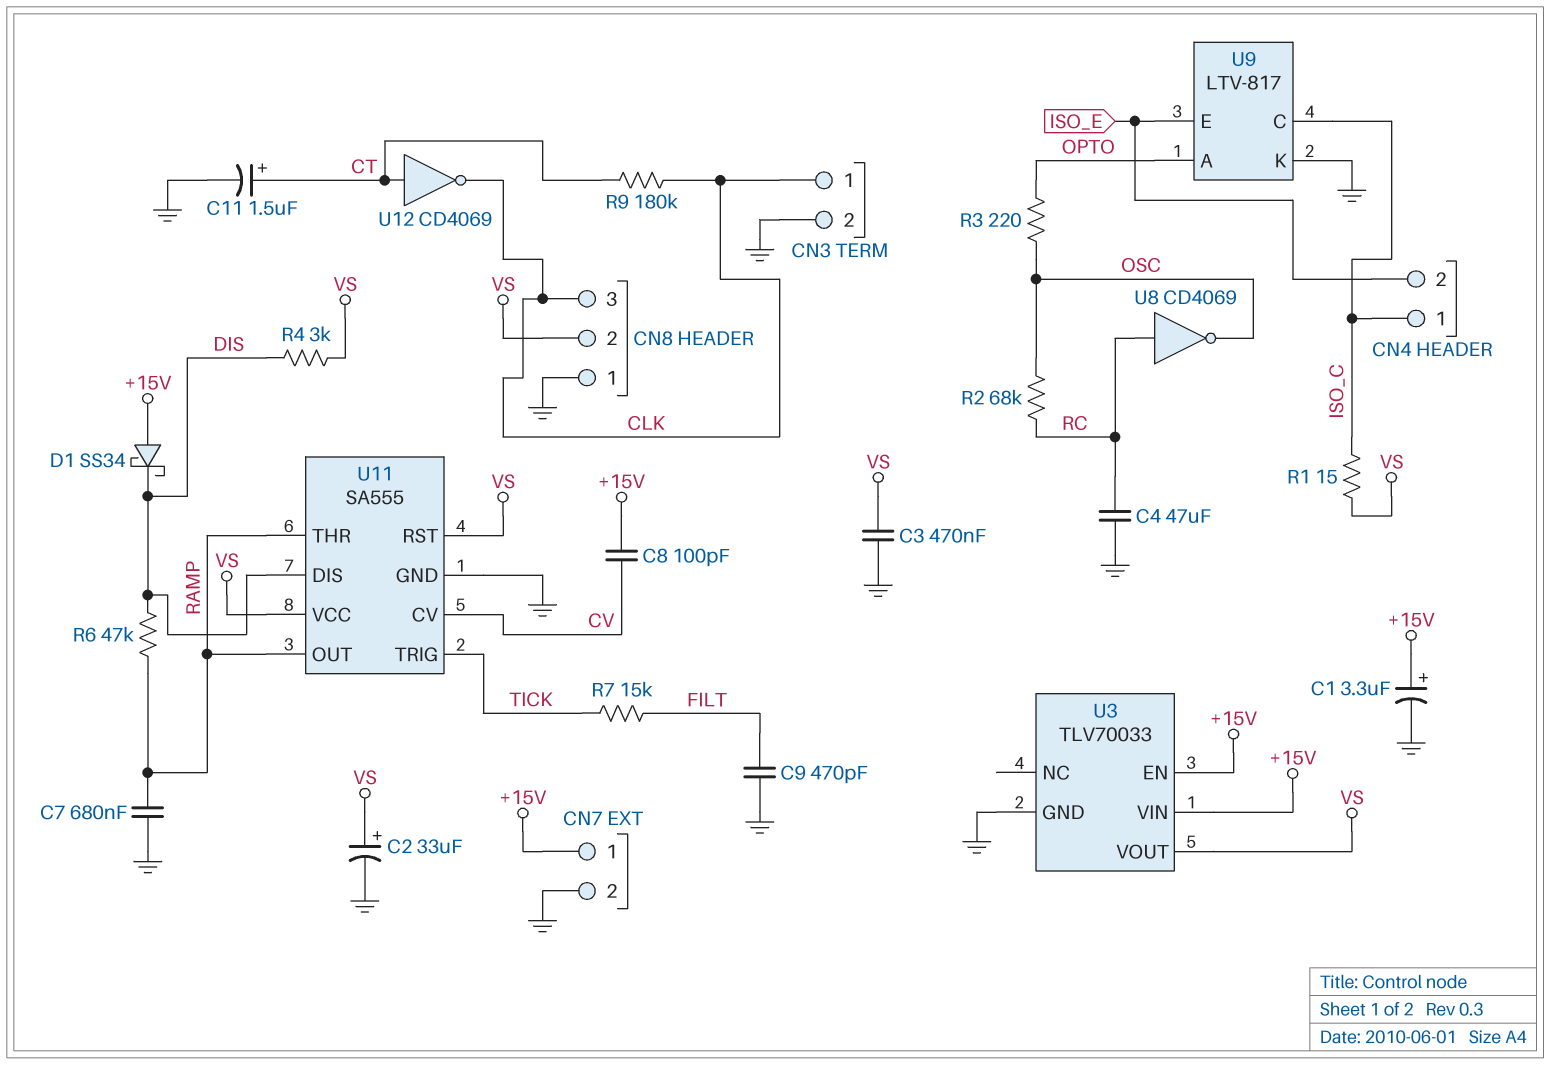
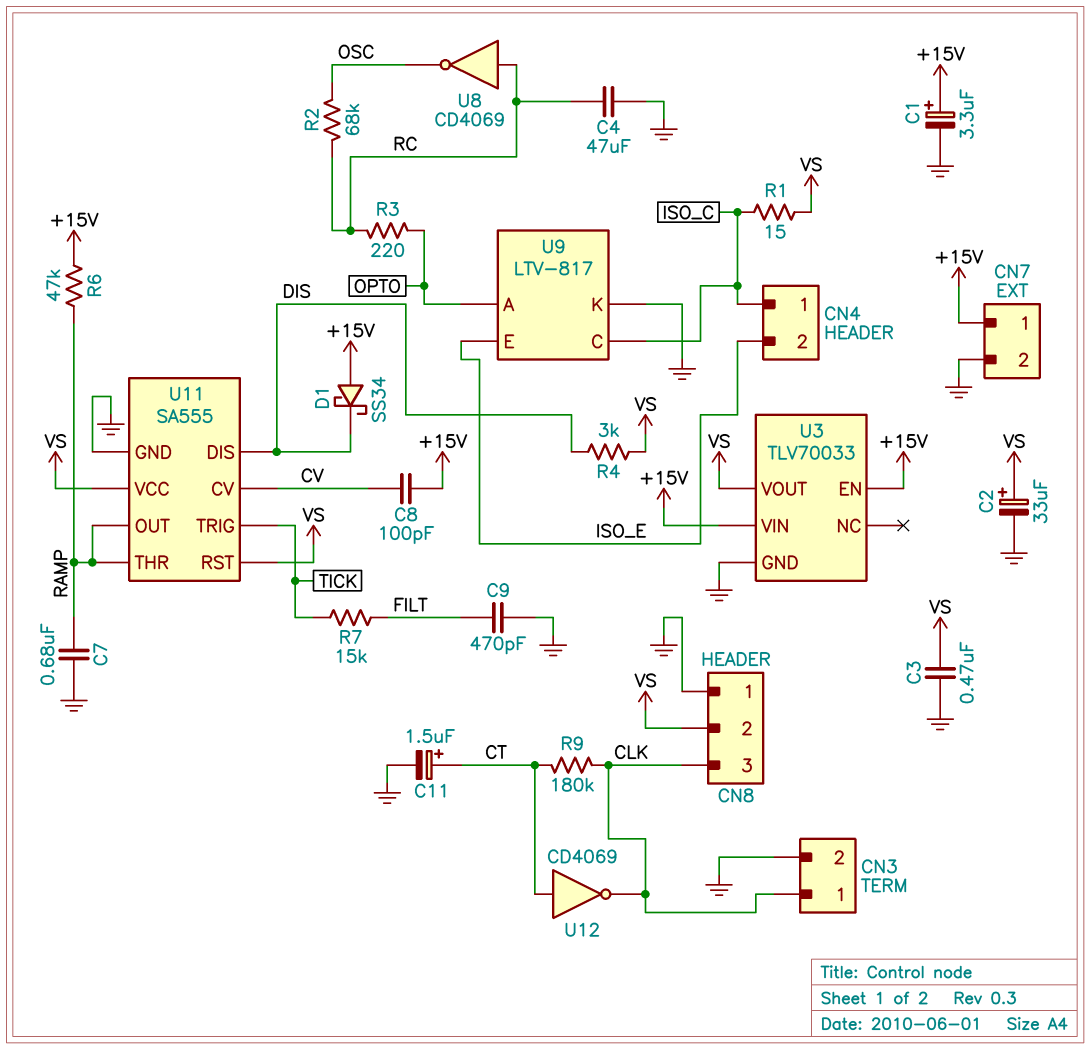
R3: 220 (OPTO, OSC) -> 220 (OPTO, RC)
R6: 47k (DIS, RAMP) -> 47k (+15V, RAMP)

